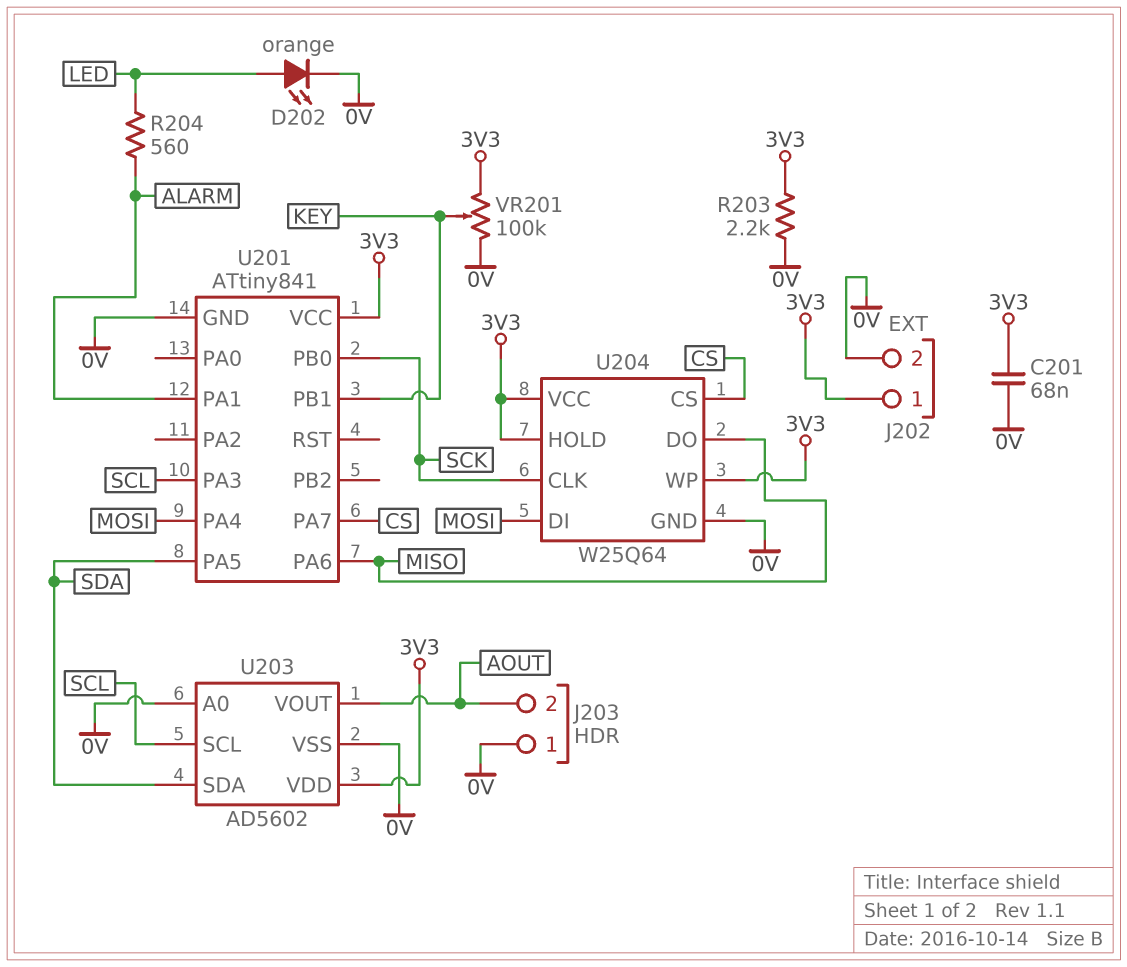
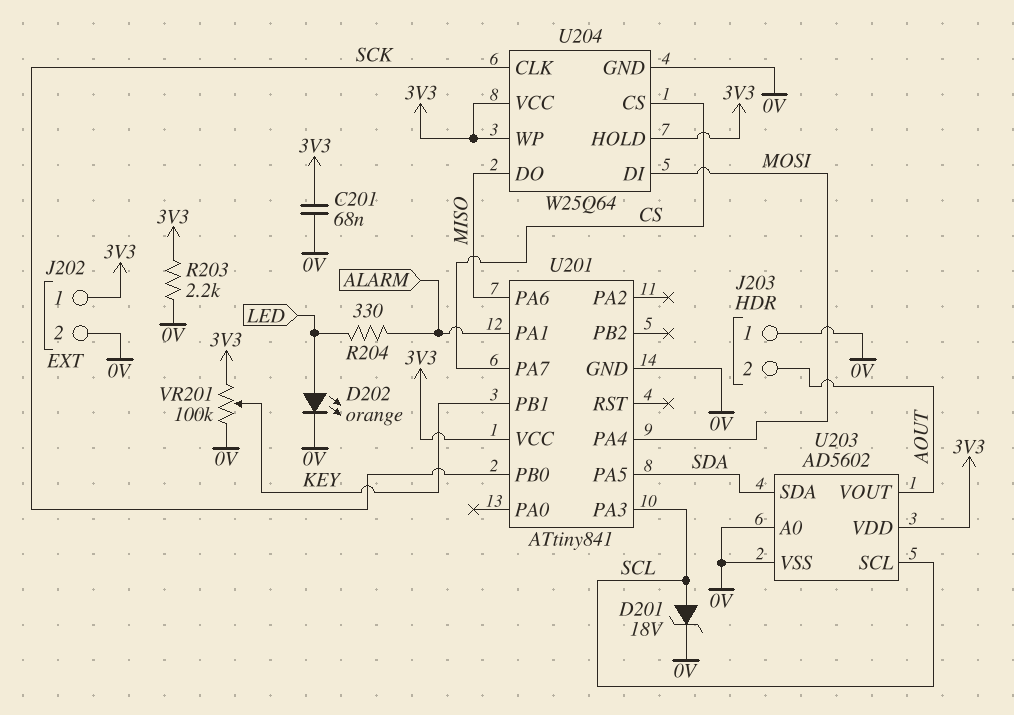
D201: none -> zener 18V (A SCL, K 0V)
R204: 560 (ALARM, LED) -> 330 (ALARM, LED)

